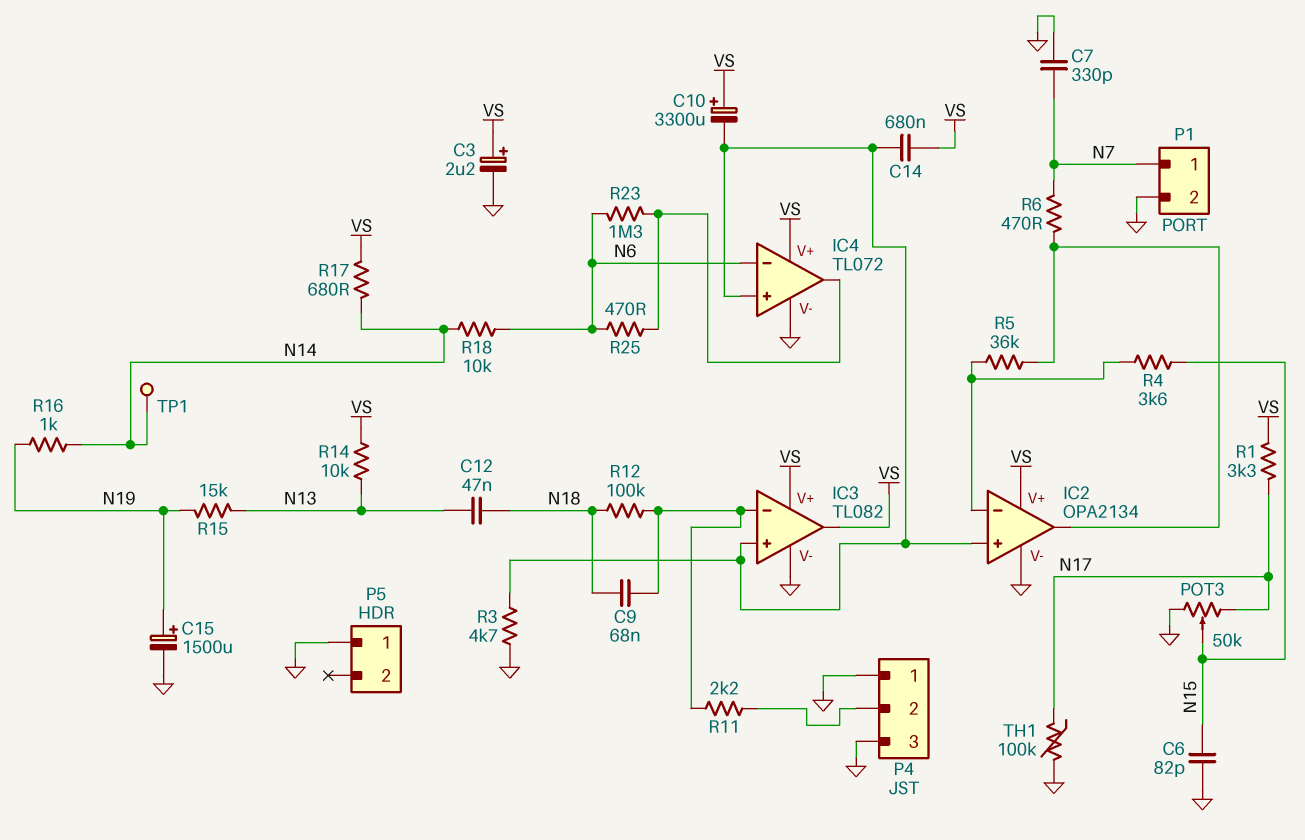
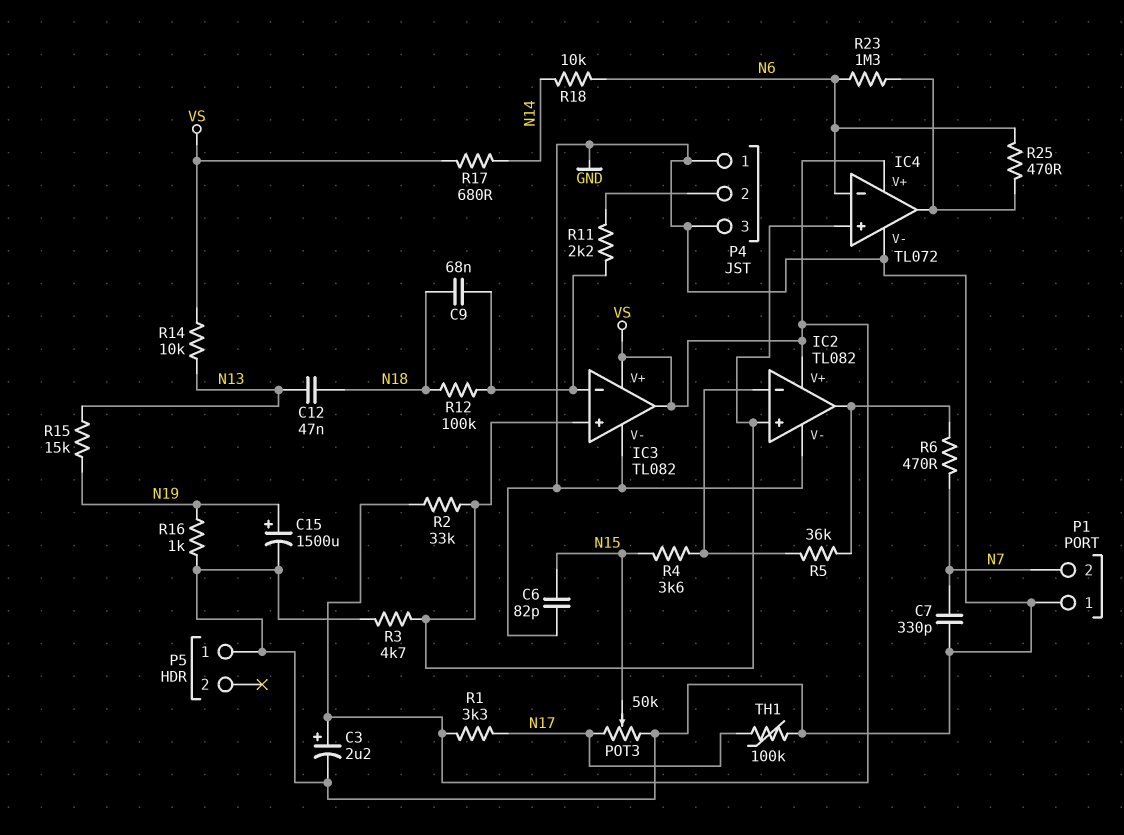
C10: 3300uF (plus VS, minus IC2/in+) -> none
C14: 680nF (IC2/in+, VS) -> none
IC2: OPA2134 -> TL082
P1 pin 1: N7 -> GND
P1 pin 2: GND -> N7
R2: none -> 33k (IC2/in+, VS)
R16: 1k (N14, N19) -> 1k (GND, N19)
TP1: test point (N14) -> none

